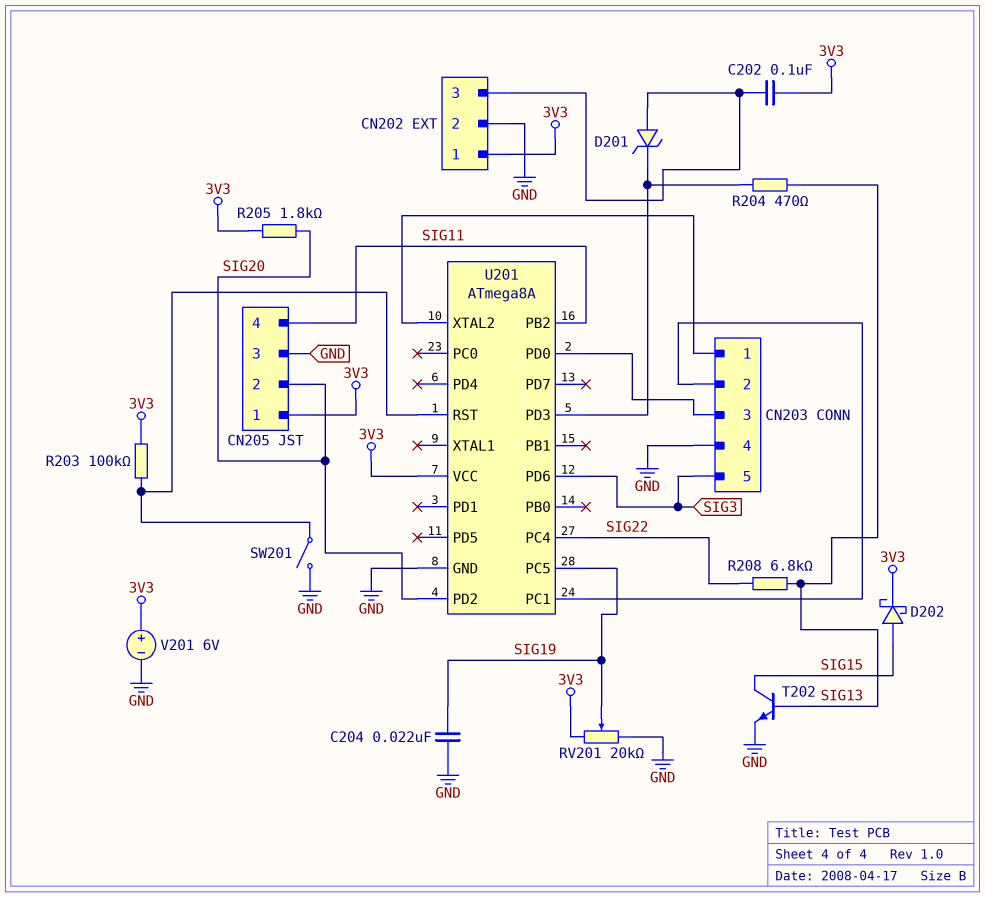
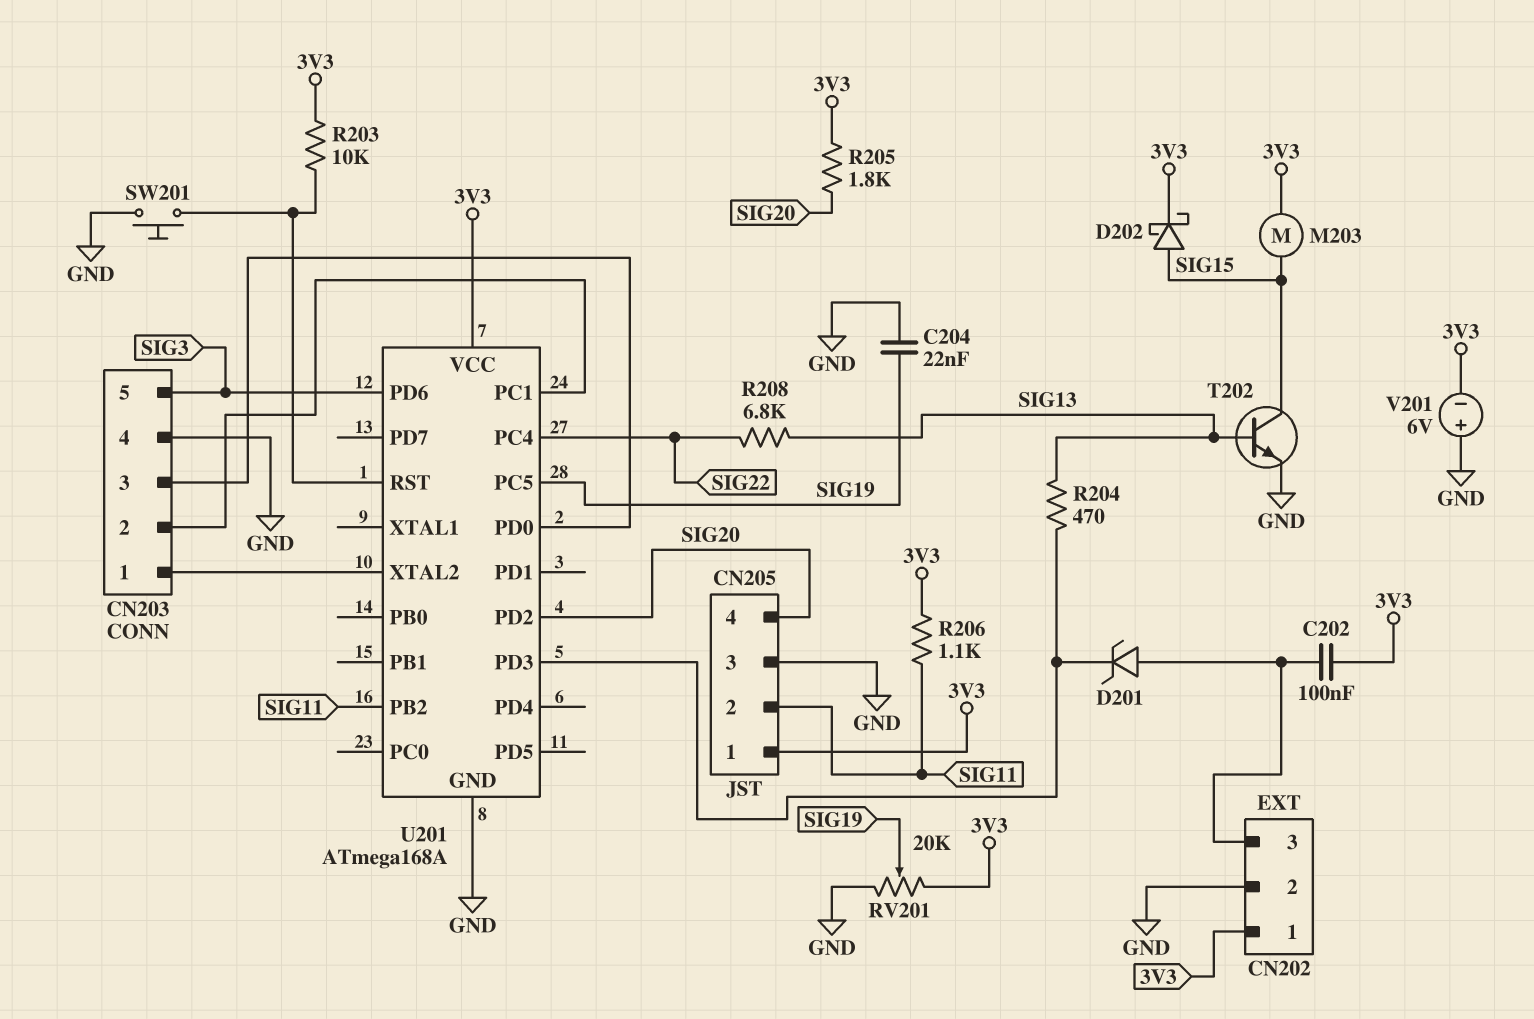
CN205 pin 2: SIG20 -> SIG11
CN205 pin 4: SIG11 -> SIG20
M203: none -> motor (3V3, SIG15)
R203: 100k (3V3, U201/RST) -> 10k (3V3, U201/RST)
R206: none -> 1.1k (3V3, SIG11)
SW201: switch (GND, U201/RST) -> button (GND, U201/RST)
U201: ATmega8A -> ATmega168A
V201: 6V (plus 3V3, minus GND) -> 6V (plus GND, minus 3V3)

